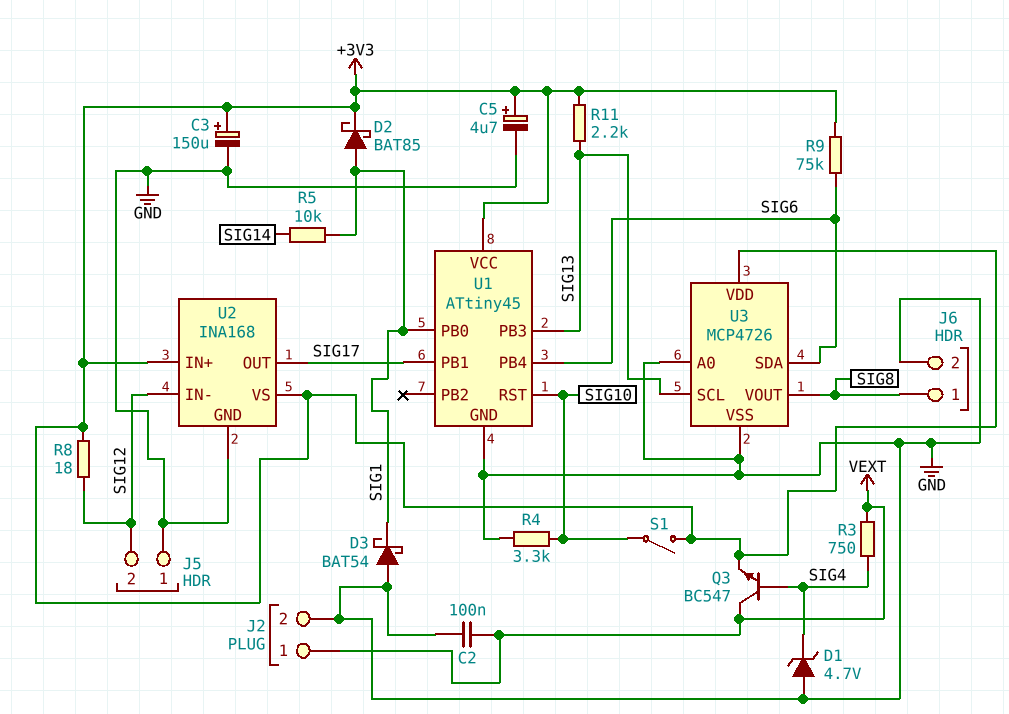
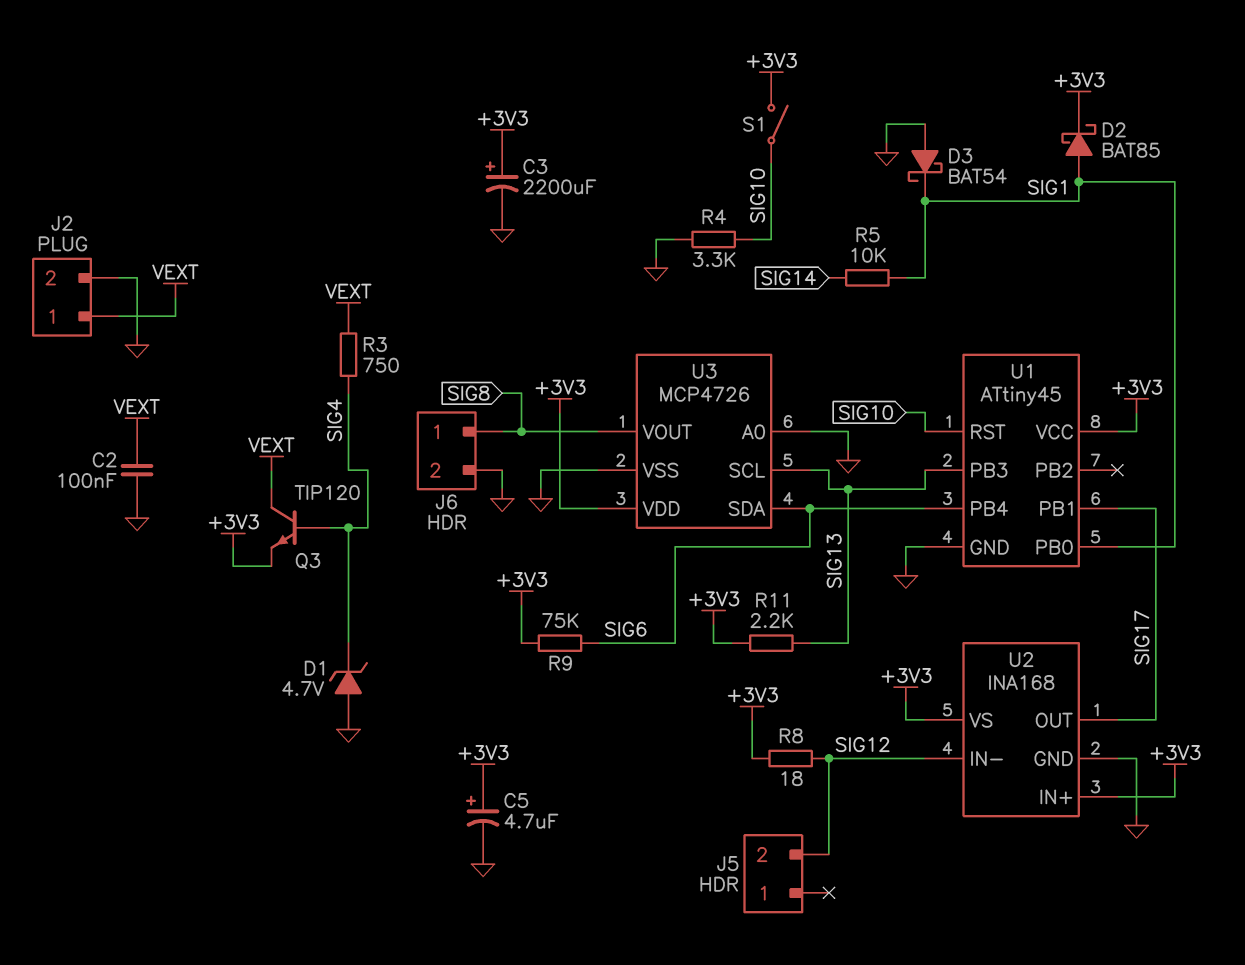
C3: 150uF (plus +3V3, minus GND) -> 2200uF (plus +3V3, minus GND)
J5 pin 1: GND -> none
Q3: NPN BC547 (B SIG4, C VEXT, E +3V3) -> NPN TIP120 (B SIG4, C VEXT, E +3V3)

